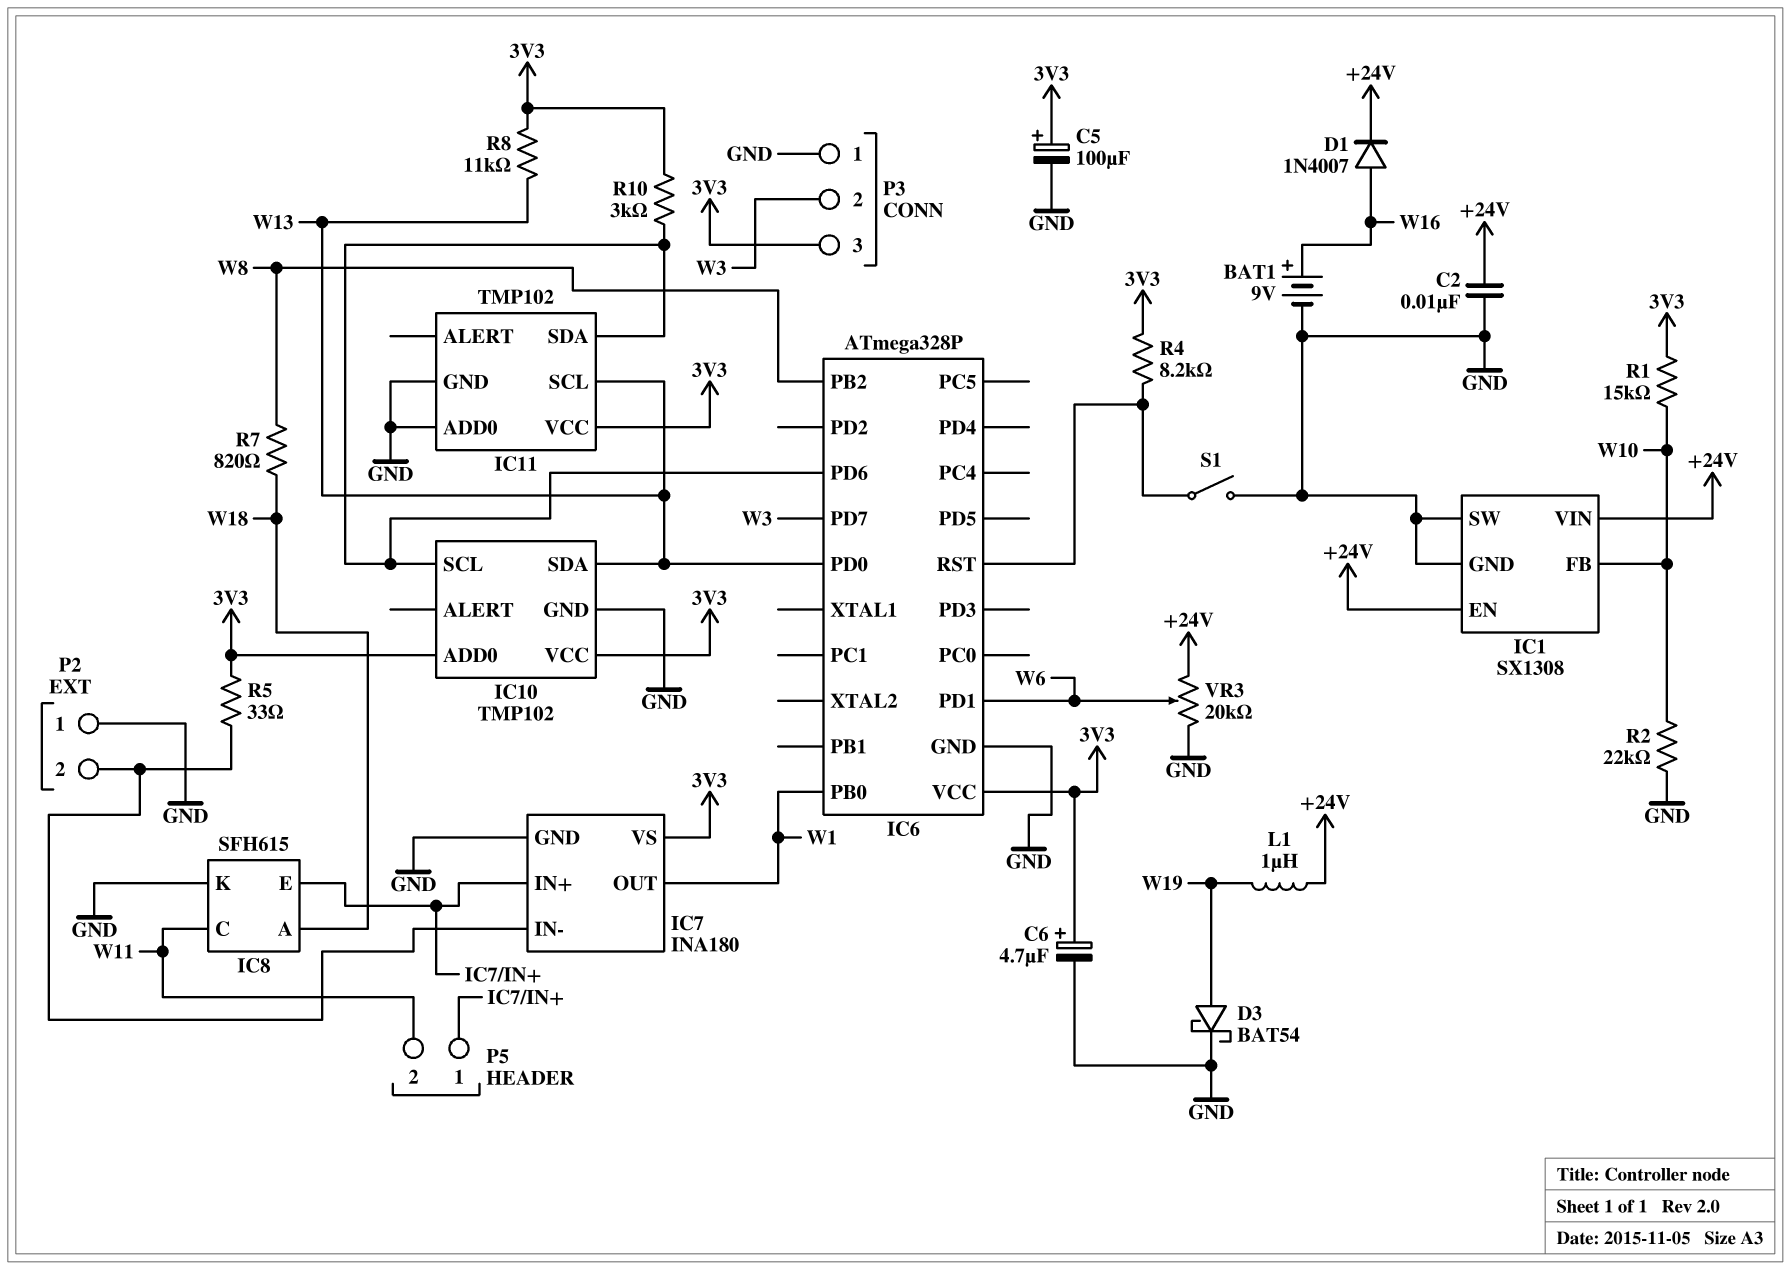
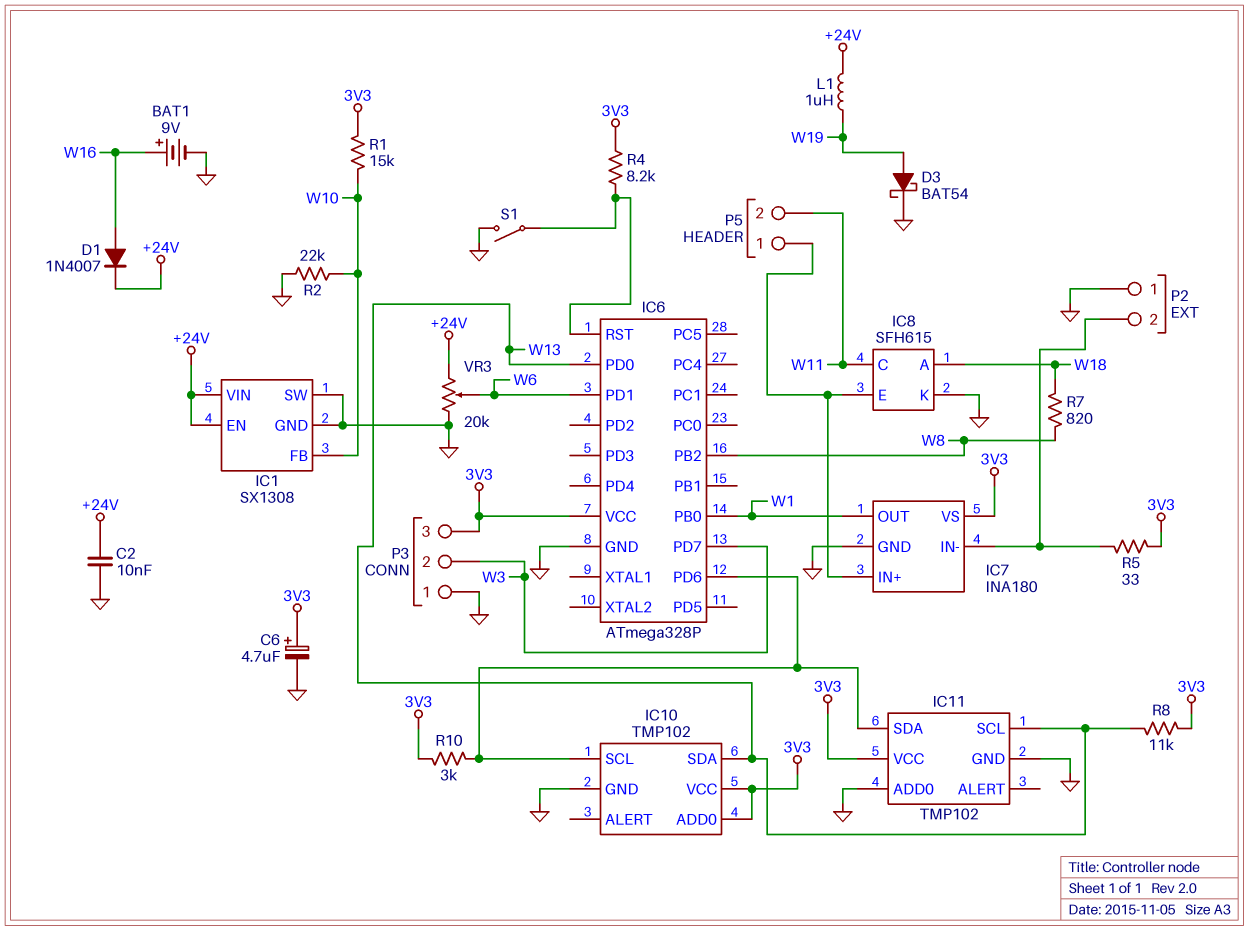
C5: 100uF (plus 3V3, minus GND) -> none

